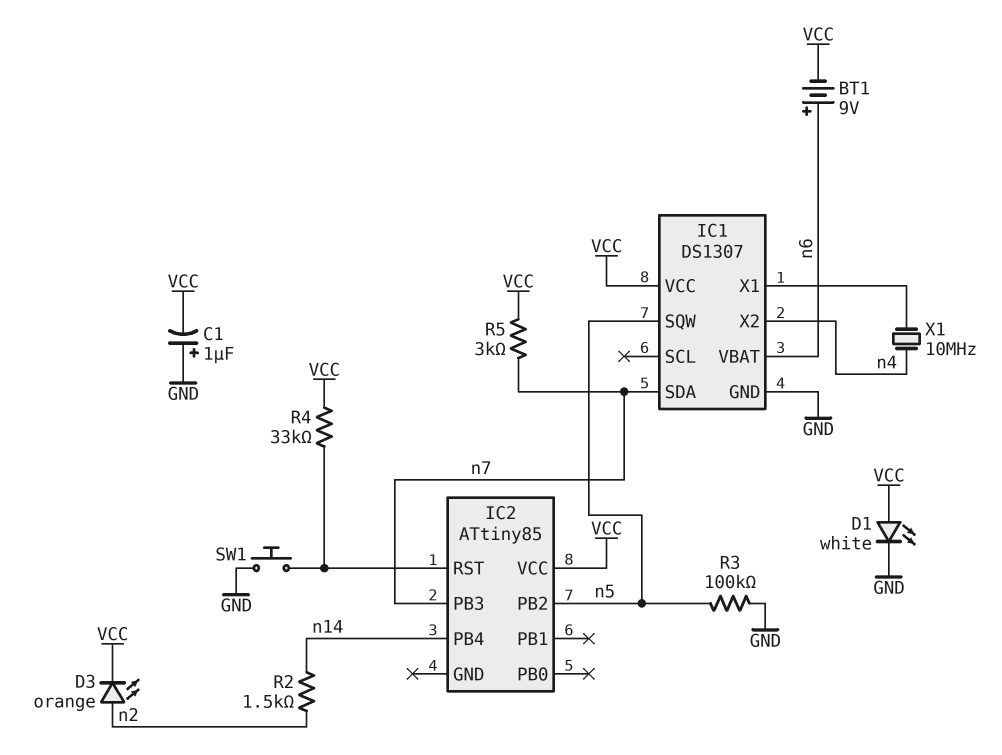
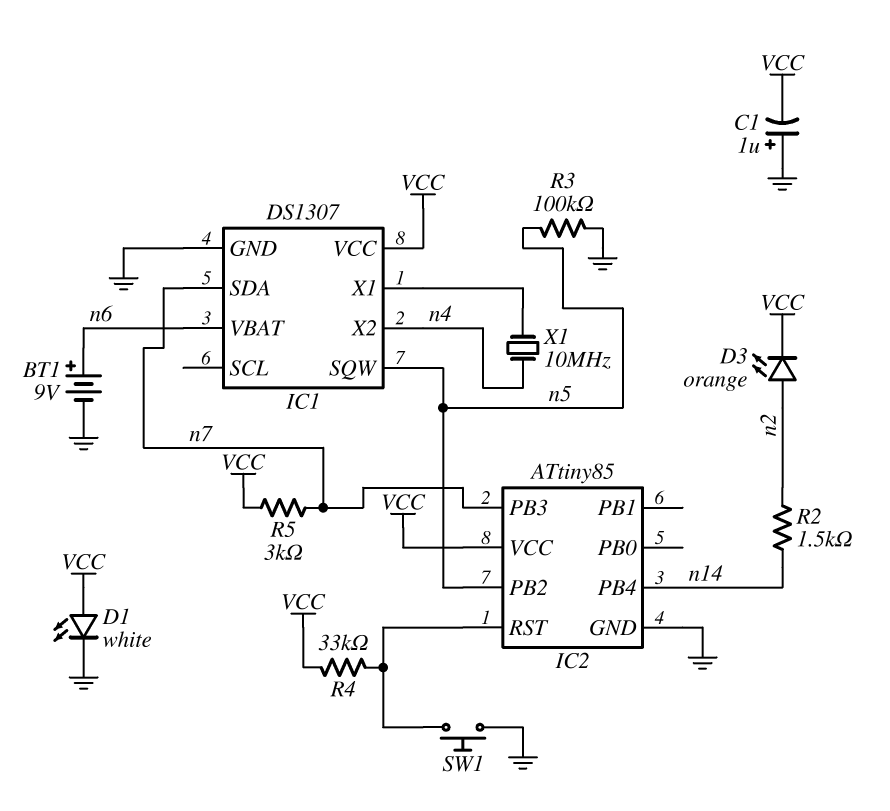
BT1: 9V (plus n6, minus VCC) -> 9V (plus n6, minus GND)
IC2 pin GND: none -> GND

